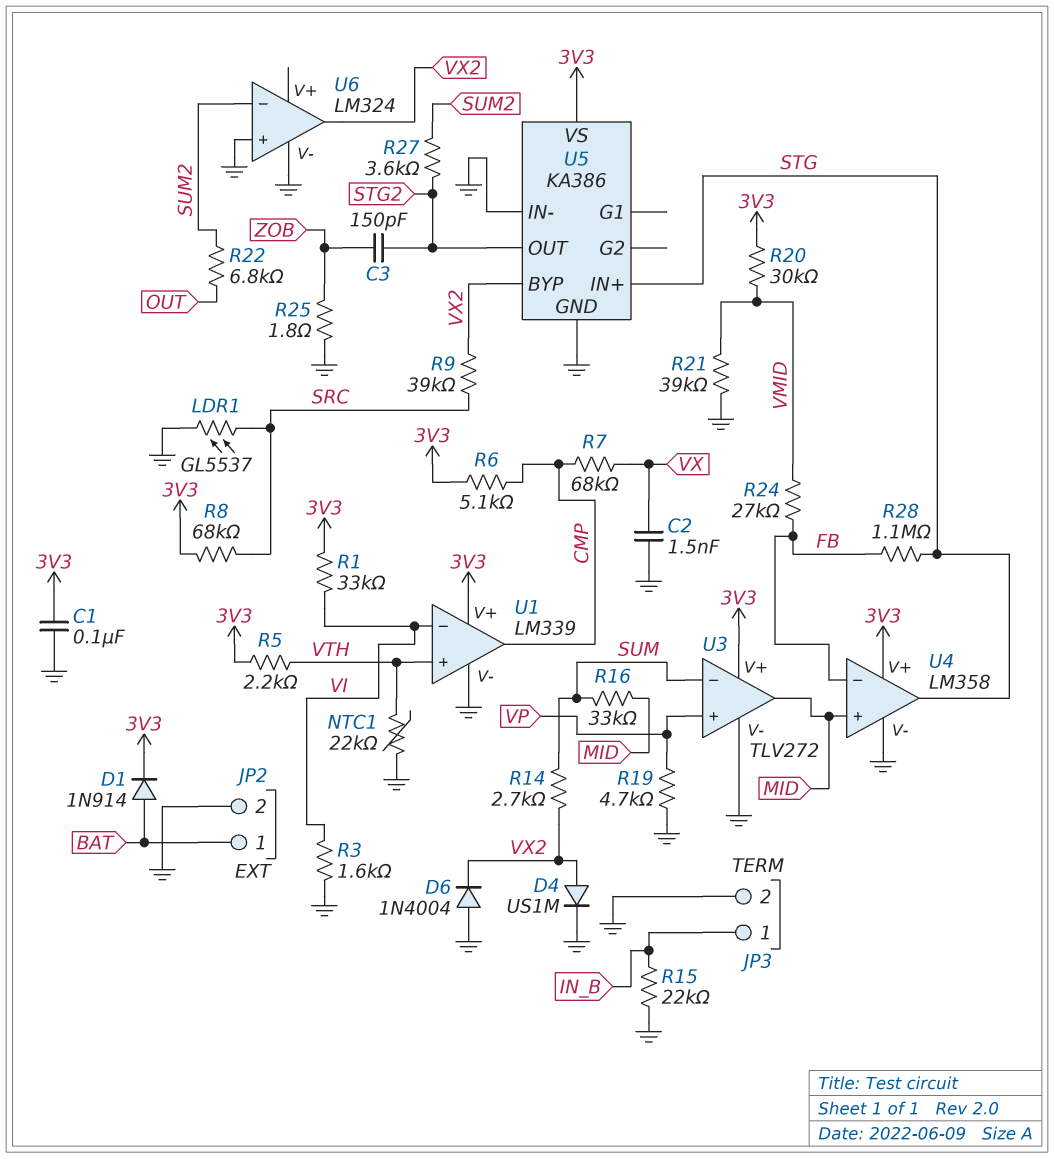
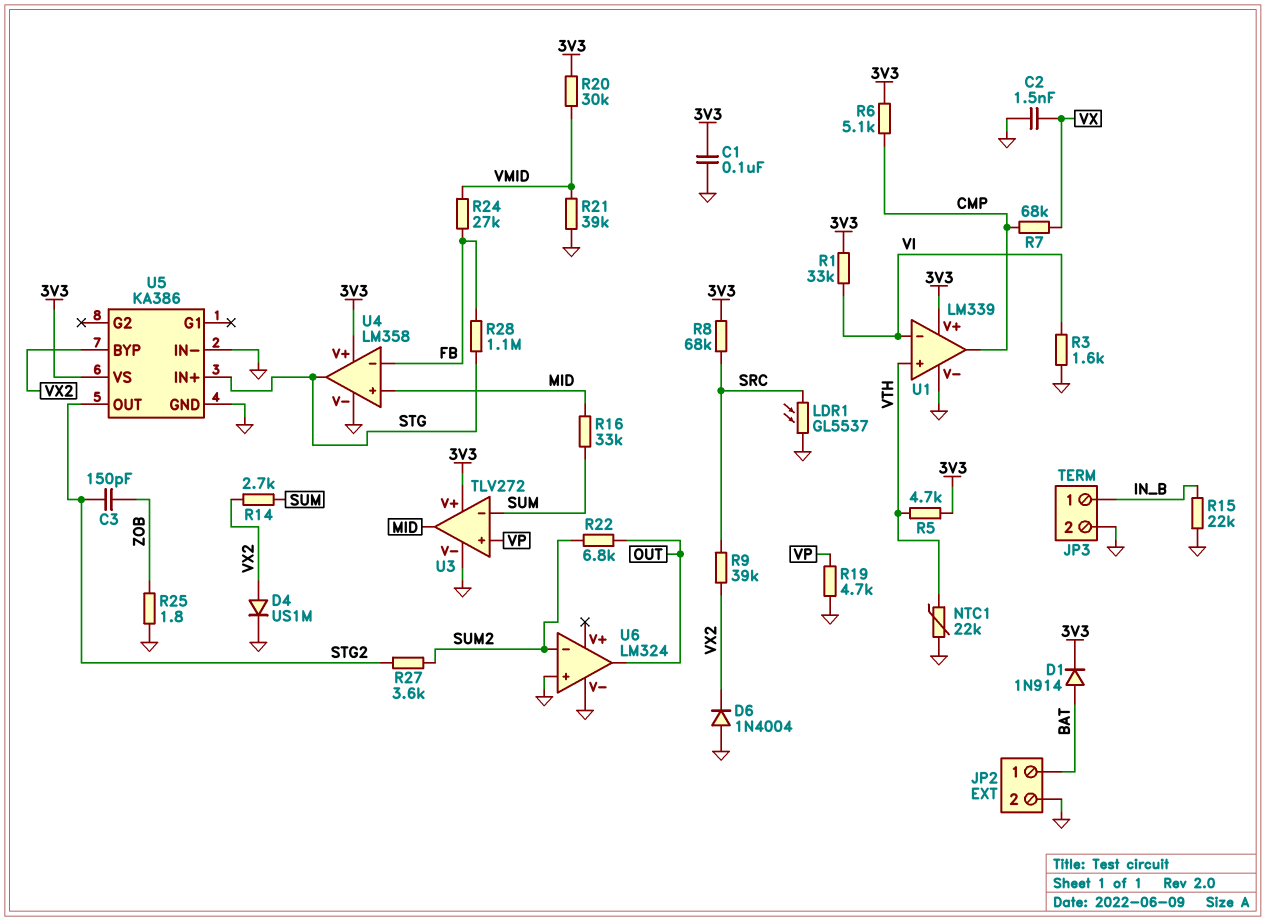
R5: 2.2k (3V3, VTH) -> 4.7k (3V3, VTH)
U6 pin out: VX2 -> OUT

